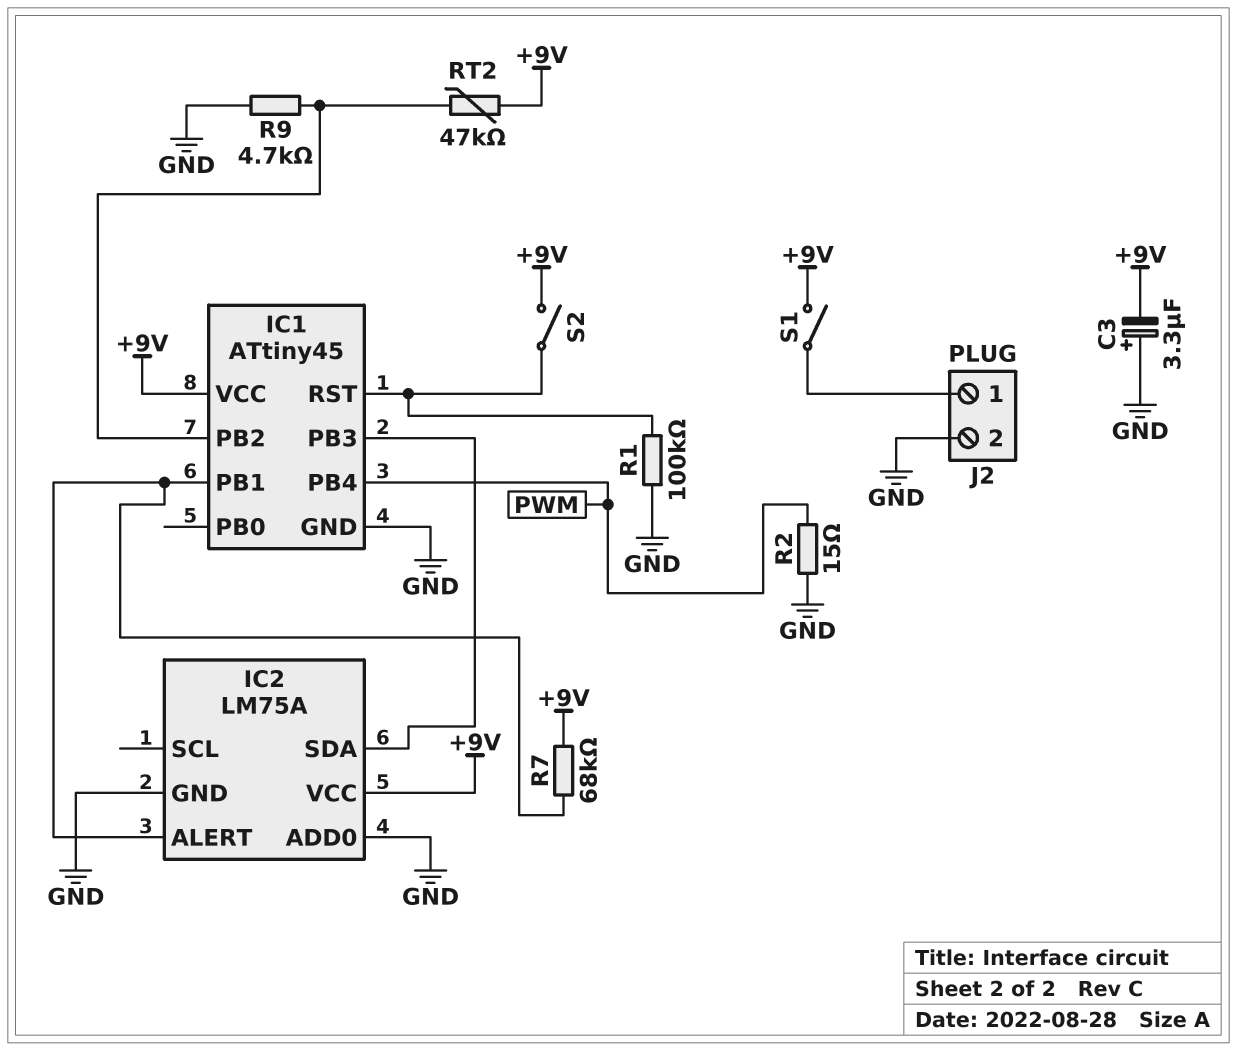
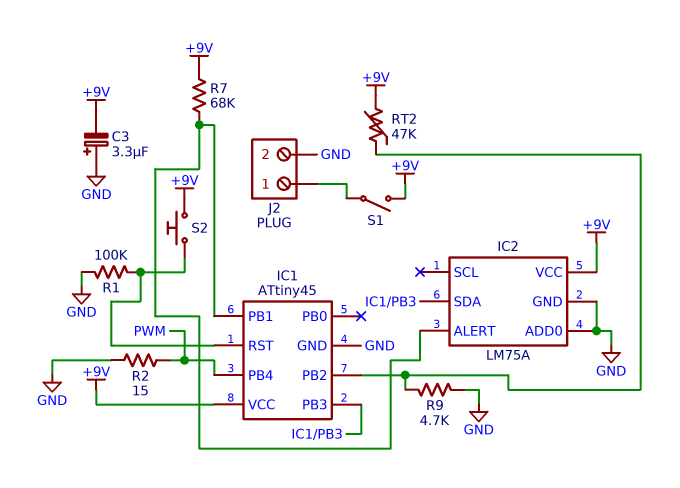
S2: switch (+9V, IC1/RST) -> button (+9V, IC1/RST)

